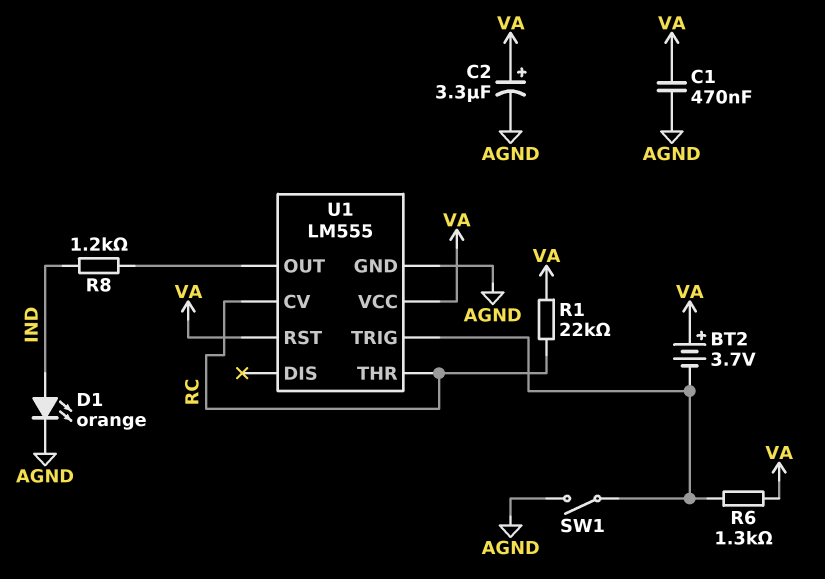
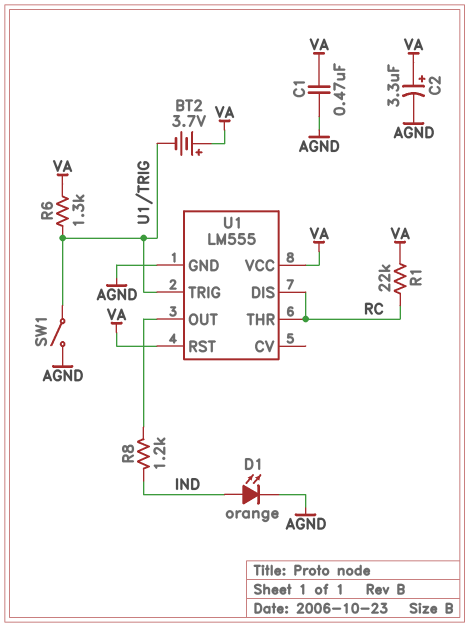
U1 pin CV: RC -> none
U1 pin DIS: none -> RC

